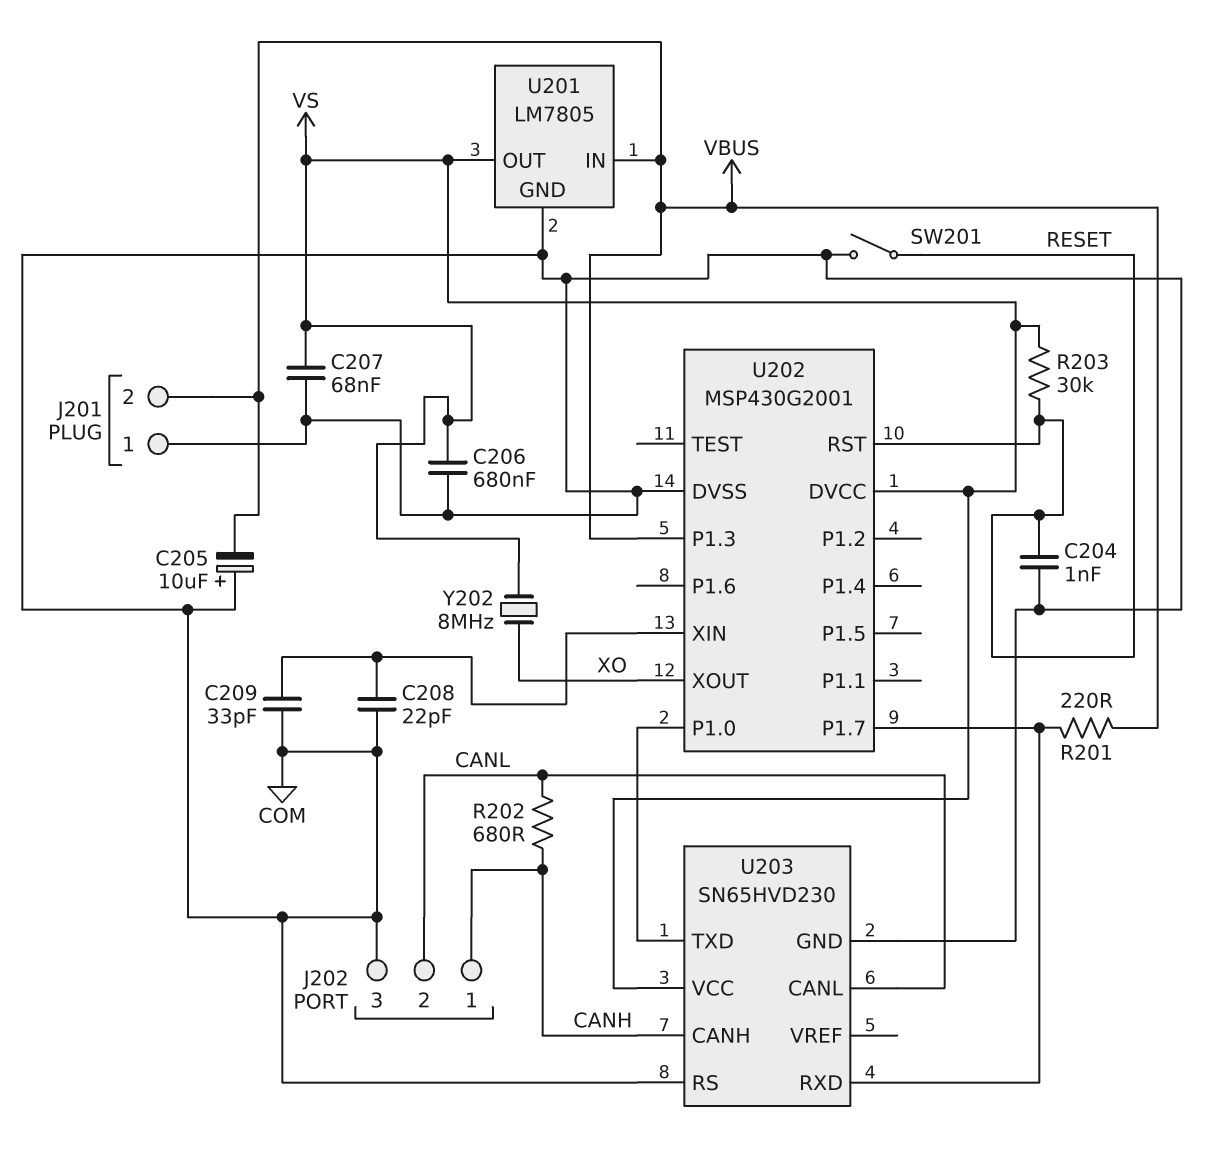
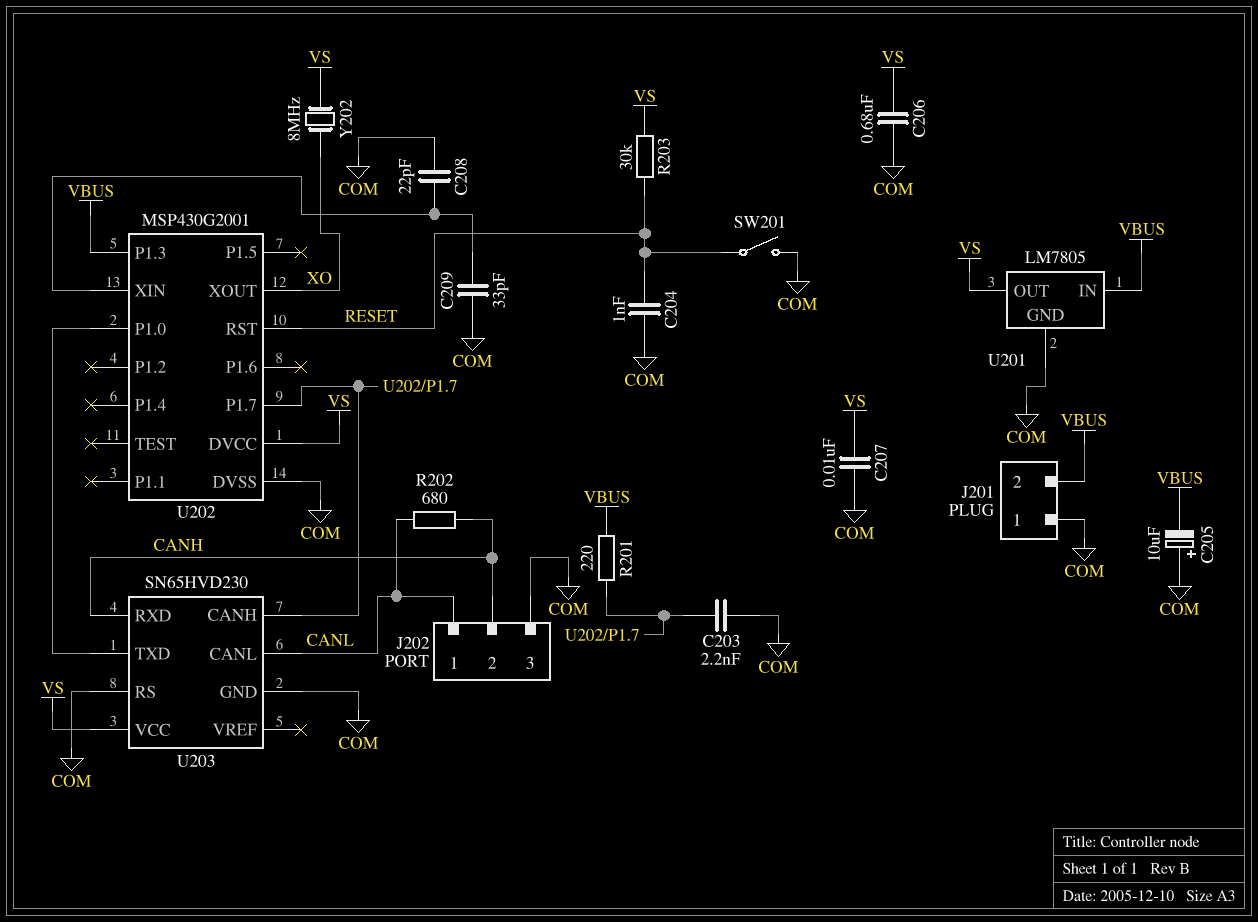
C203: none -> 2.2nF (COM, U202/P1.7)
C207: 68nF (COM, VS) -> 10nF (COM, VS)
J202 pin 1: CANH -> CANL
J202 pin 2: CANL -> CANH
U203 pin CANH: CANH -> U202/P1.7
U203 pin RXD: U202/P1.7 -> CANH

